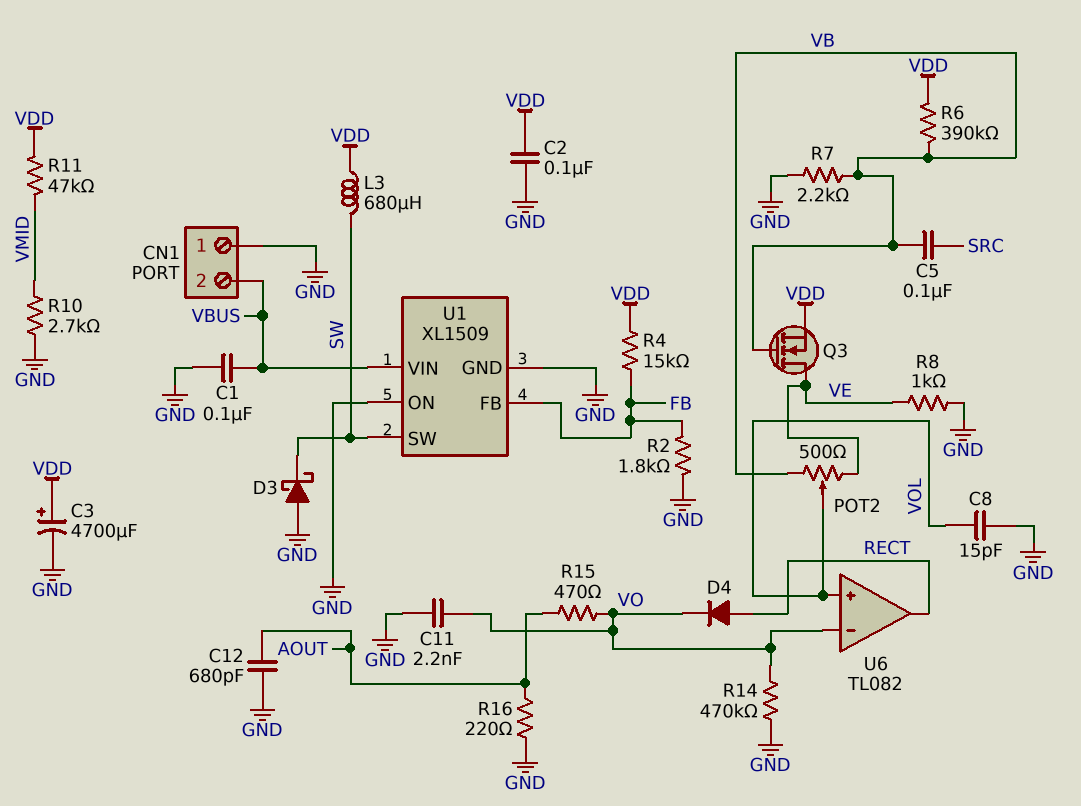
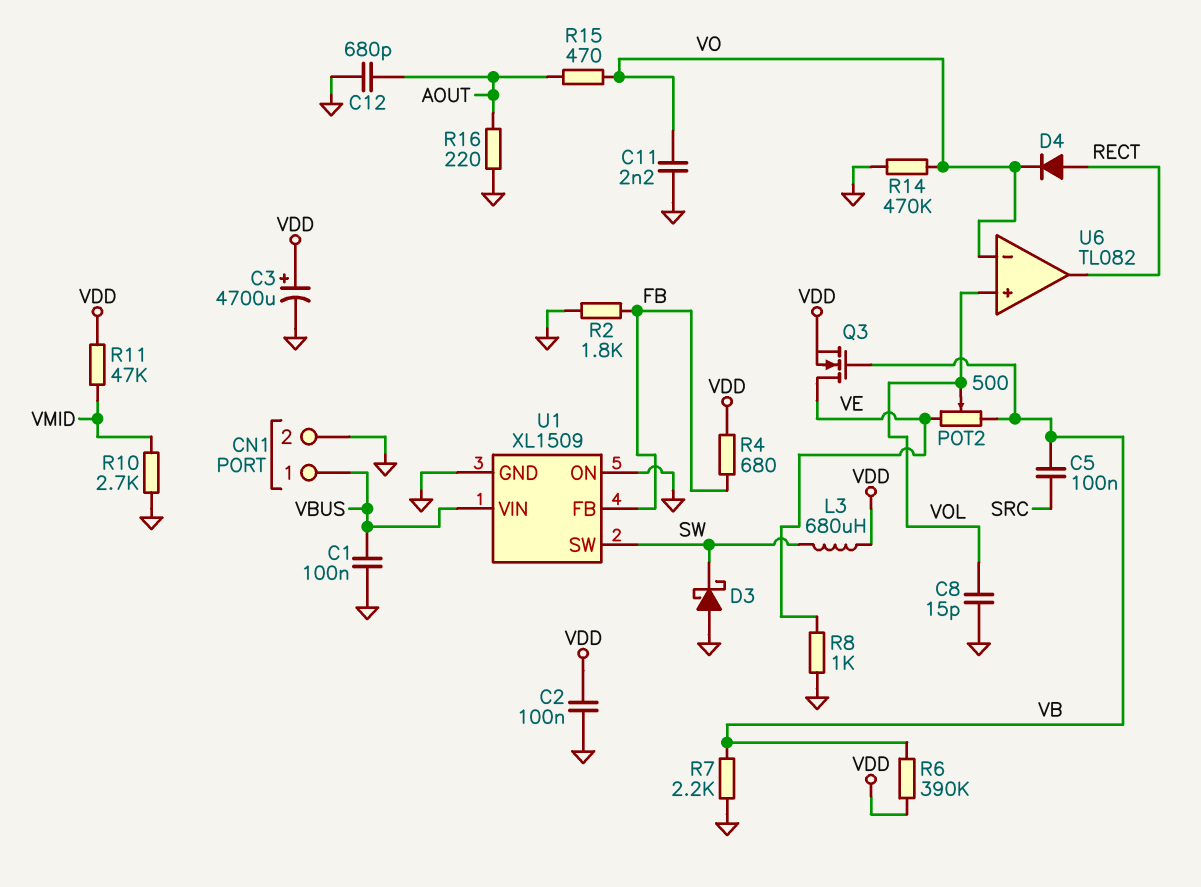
CN1 pin 1: GND -> VBUS
CN1 pin 2: VBUS -> GND
R4: 15k (FB, VDD) -> 680 (FB, VDD)

